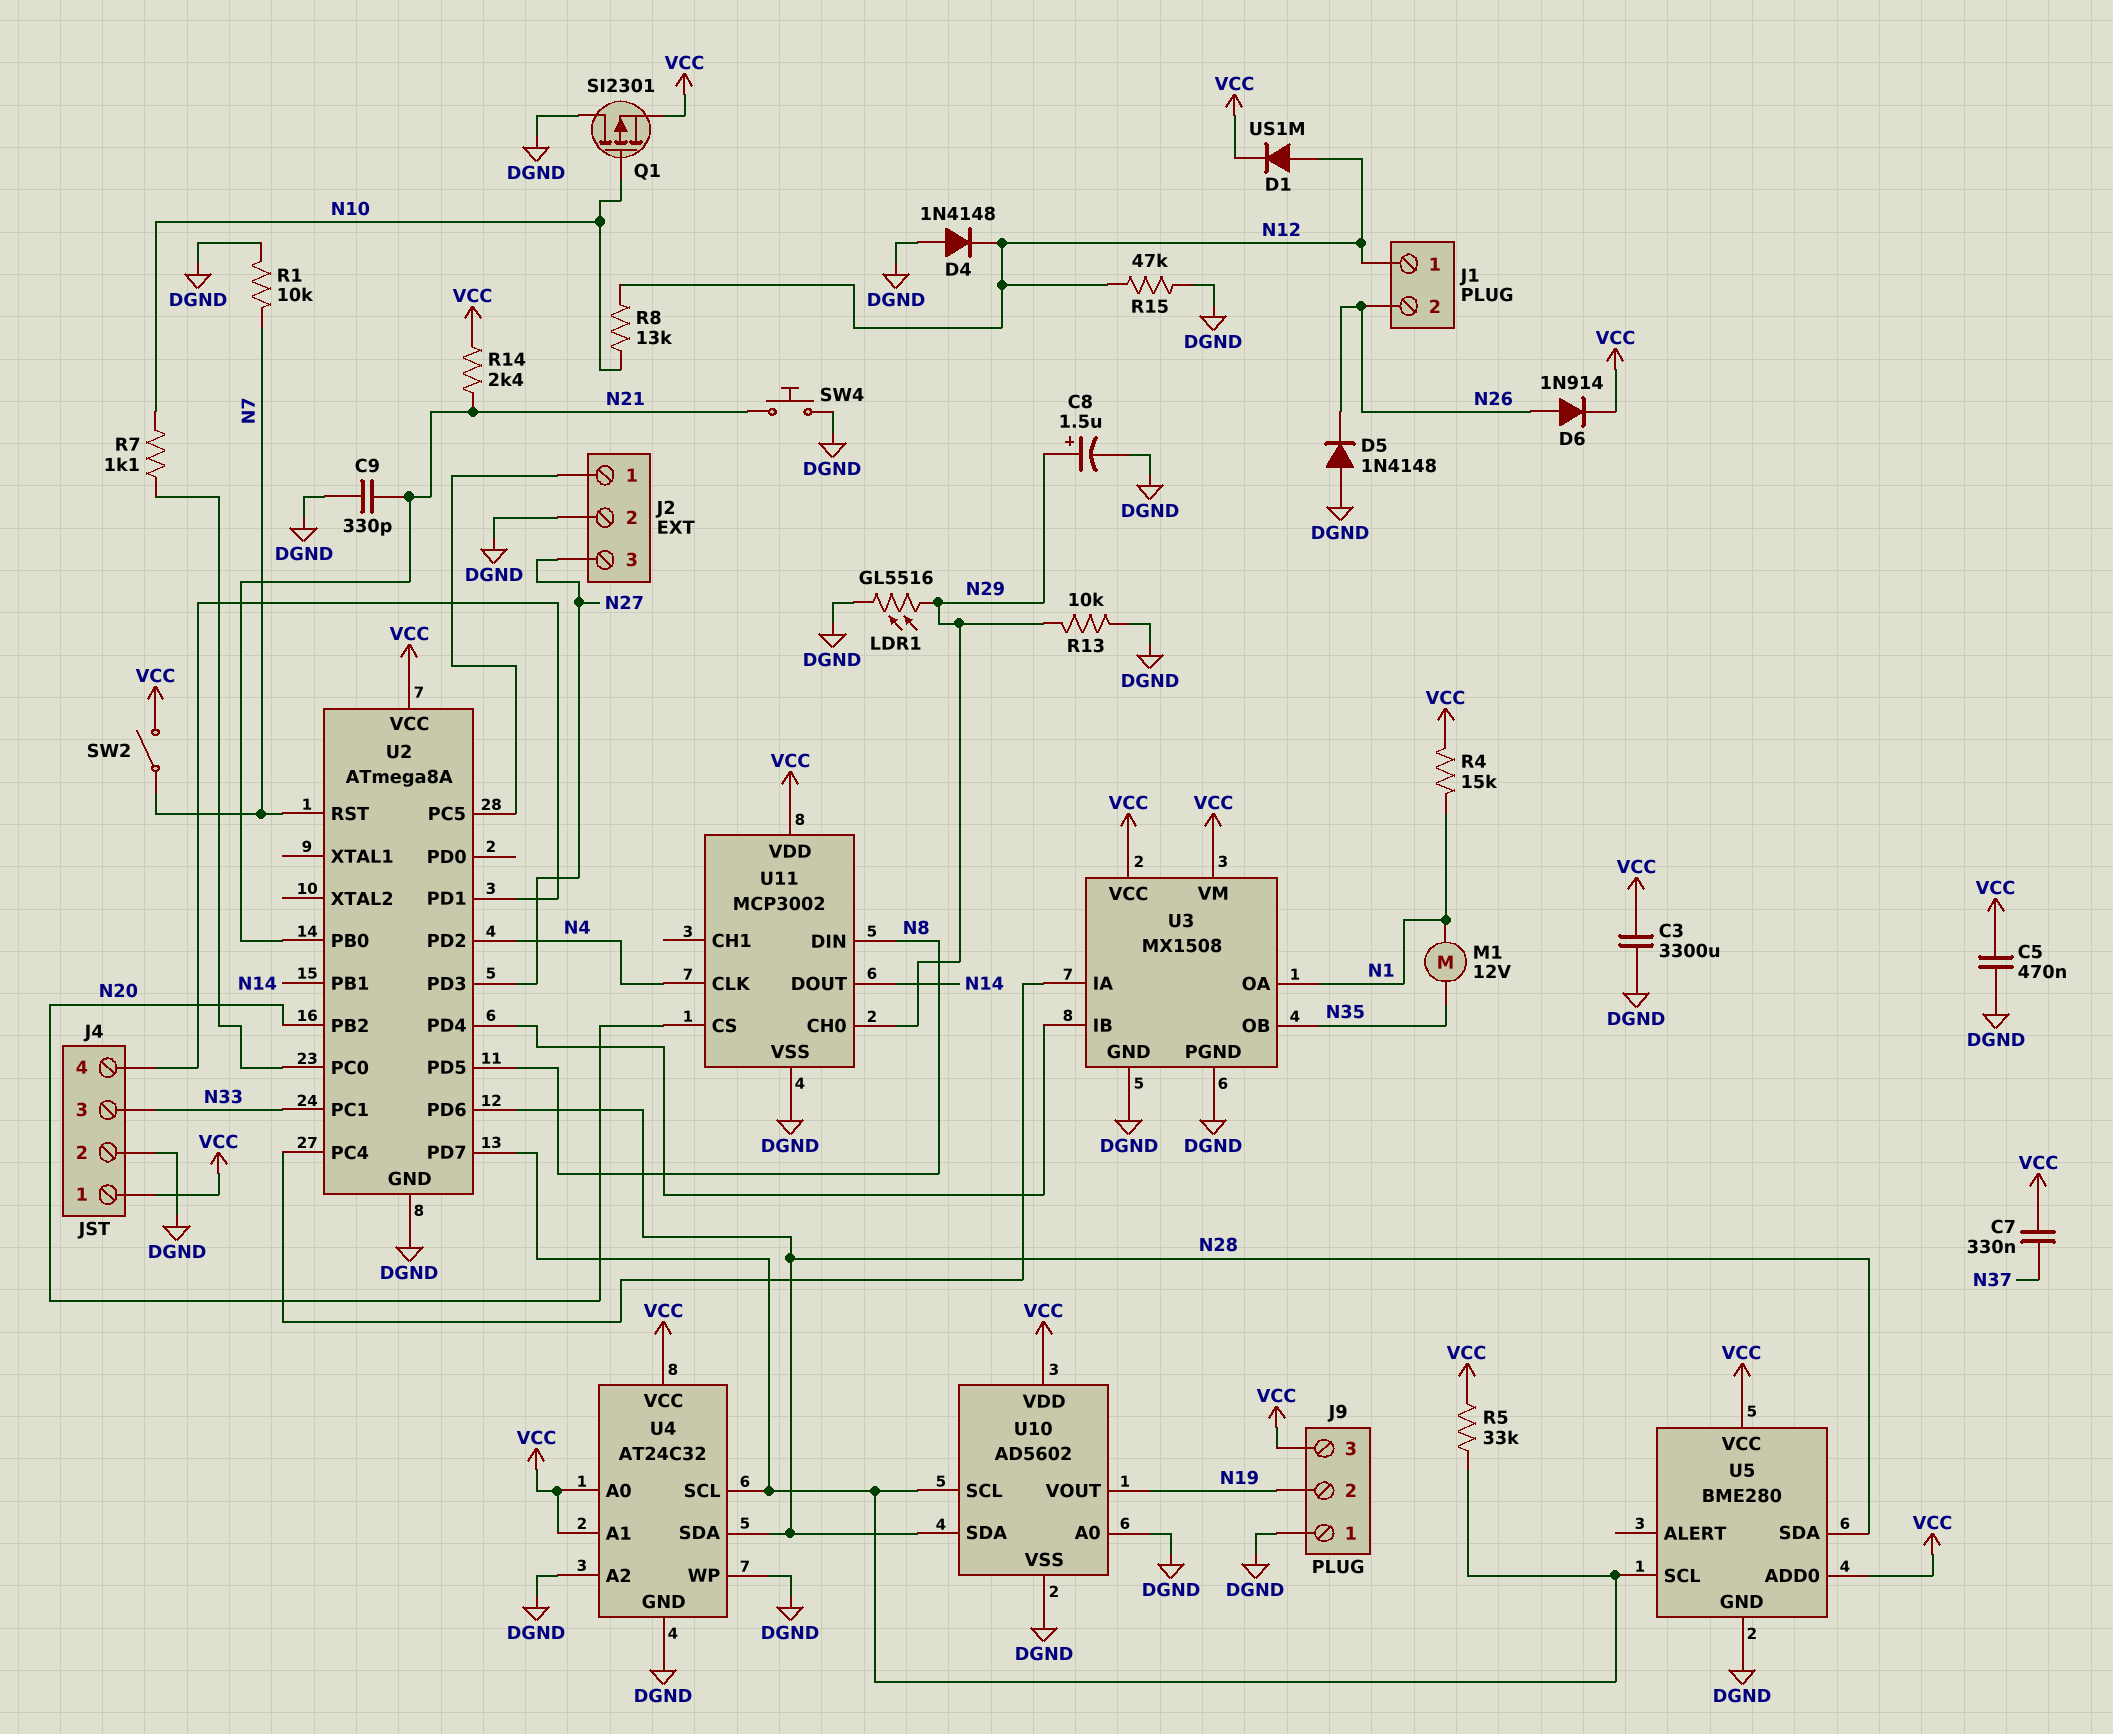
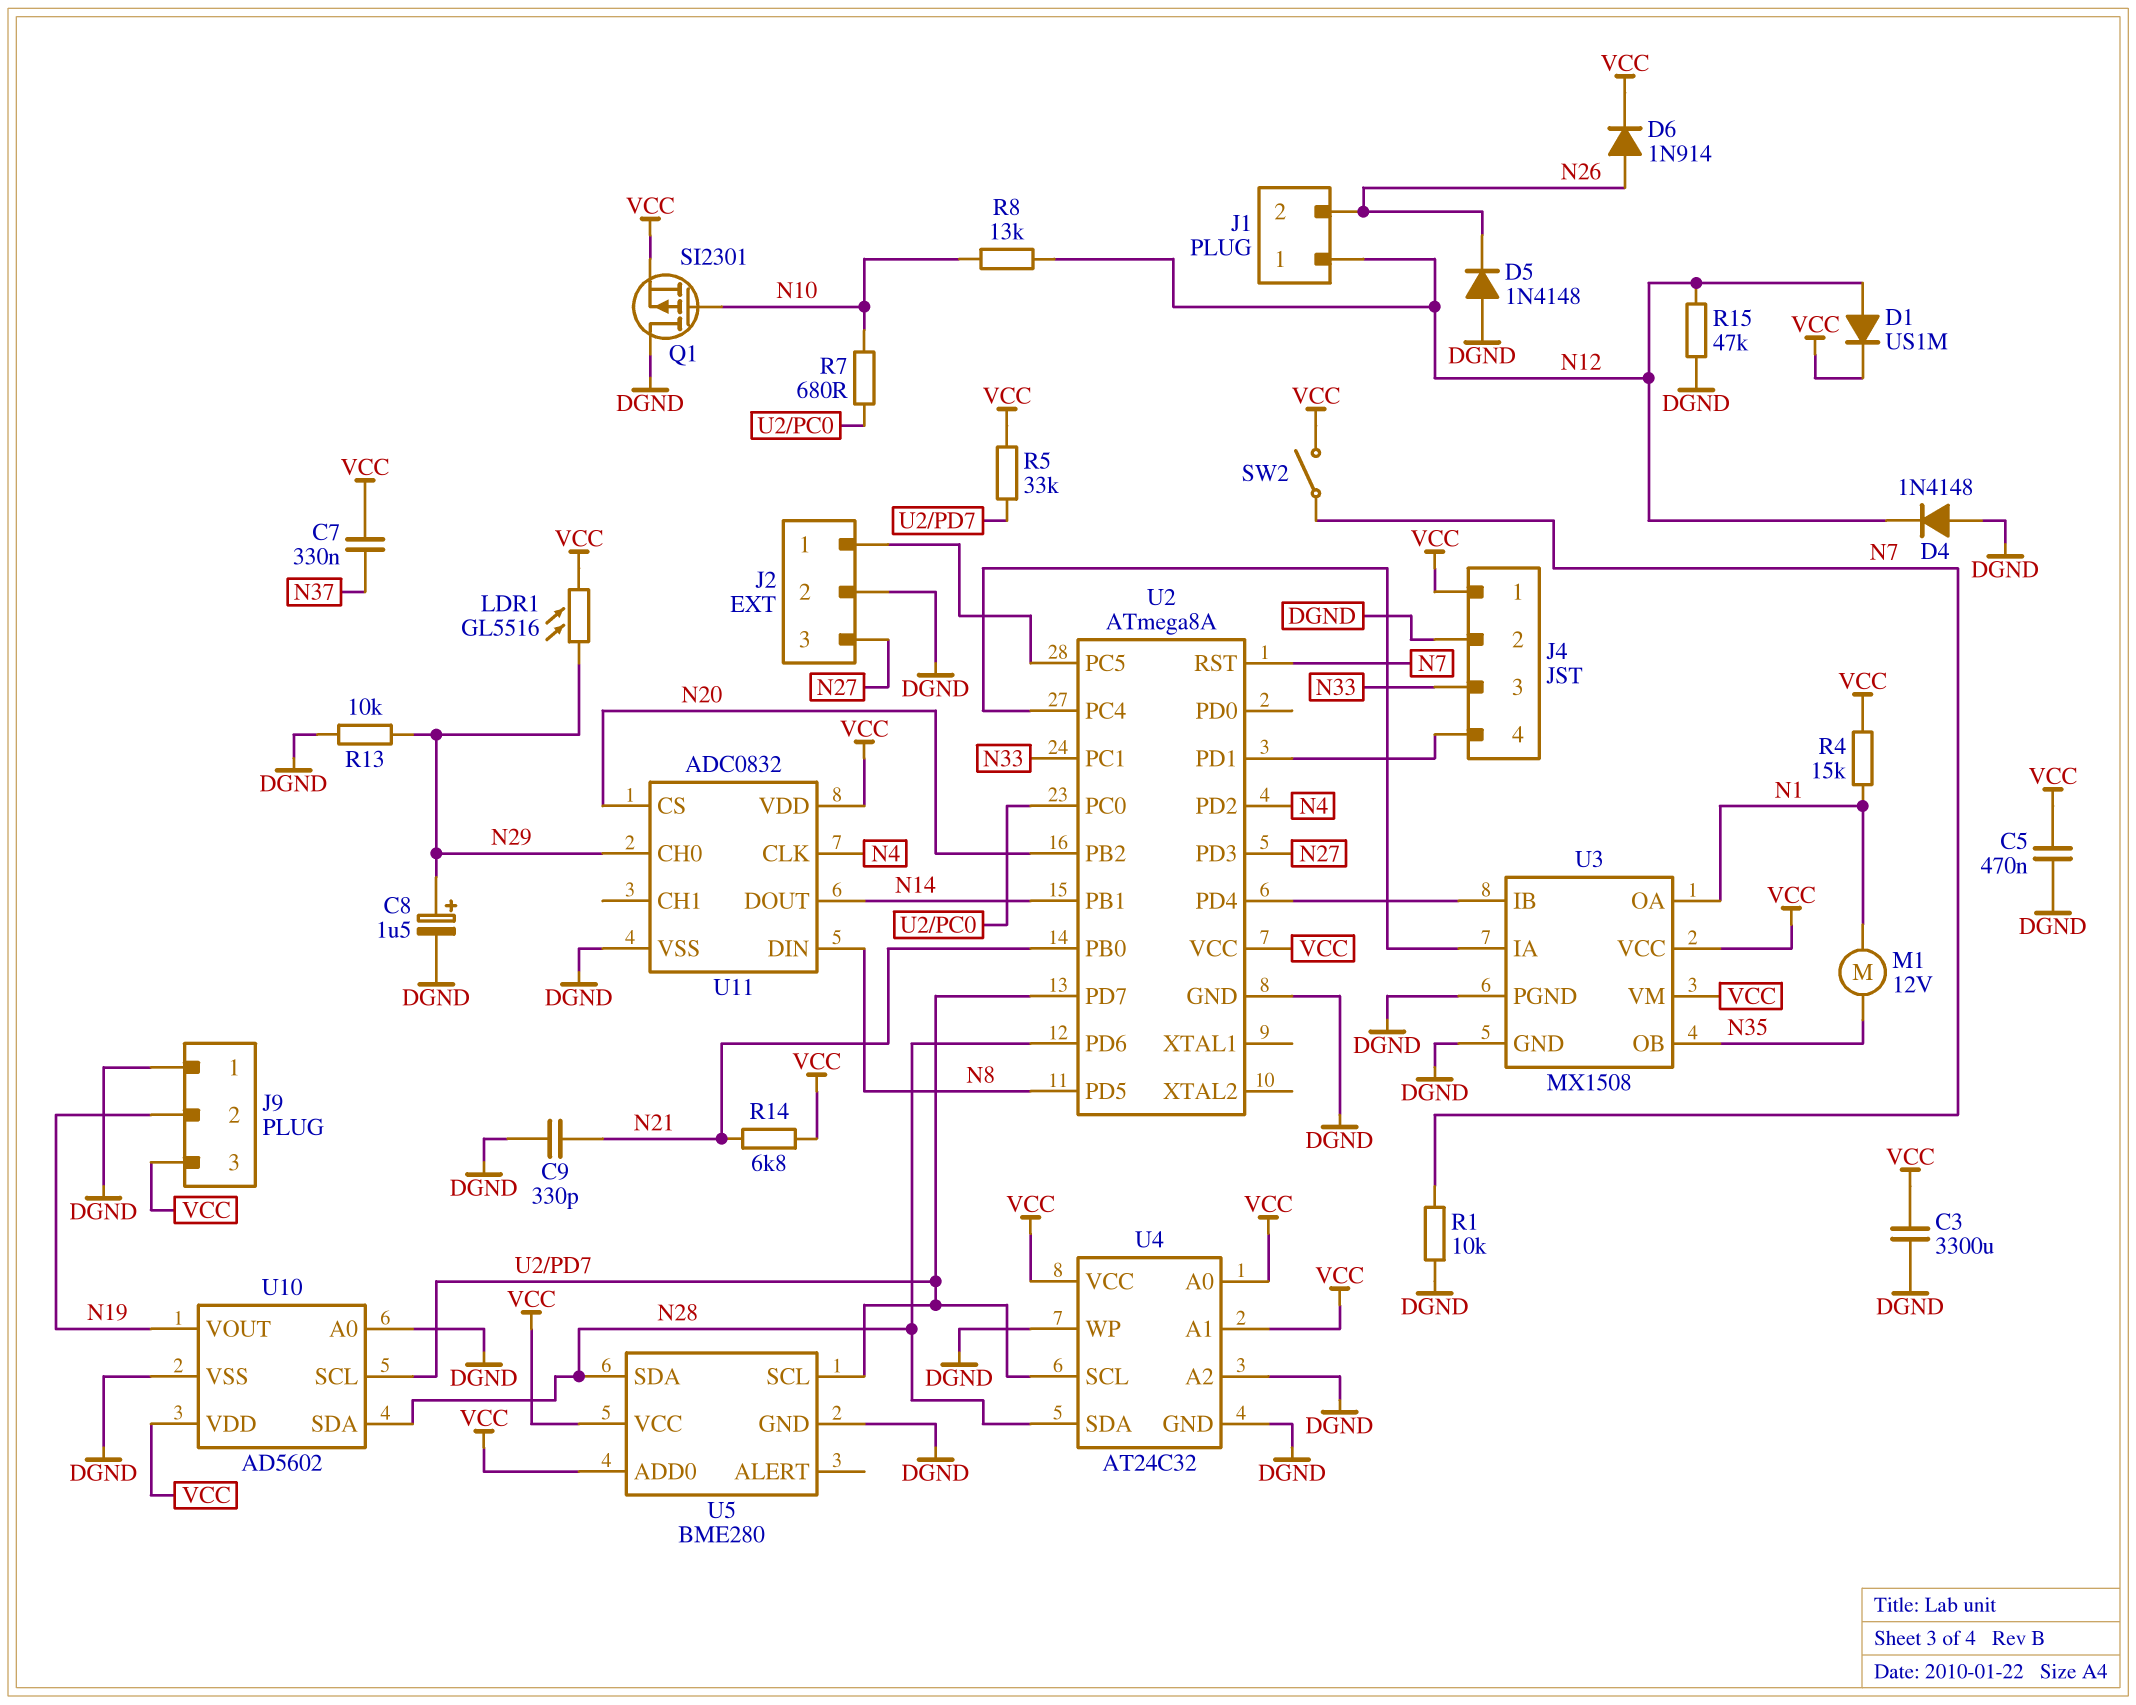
LDR1: GL5516 (DGND, N29) -> GL5516 (N29, VCC)
R7: 1.1k (N10, U2/PC0) -> 680 (N10, U2/PC0)
R14: 2.4k (N21, VCC) -> 6.8k (N21, VCC)
SW4: button (DGND, N21) -> none
U11: MCP3002 -> ADC0832

